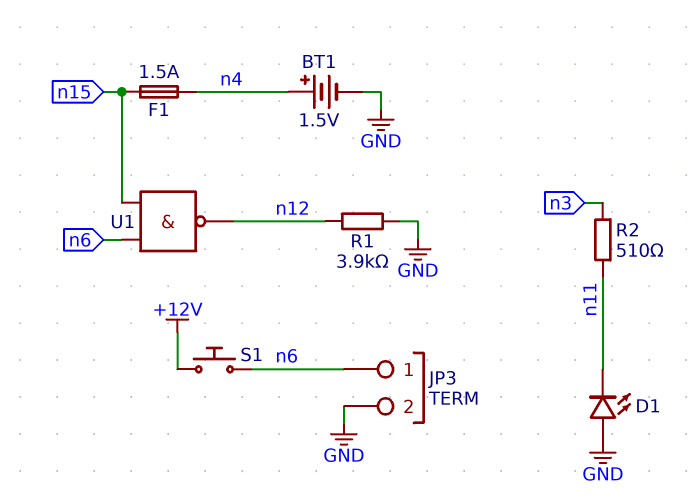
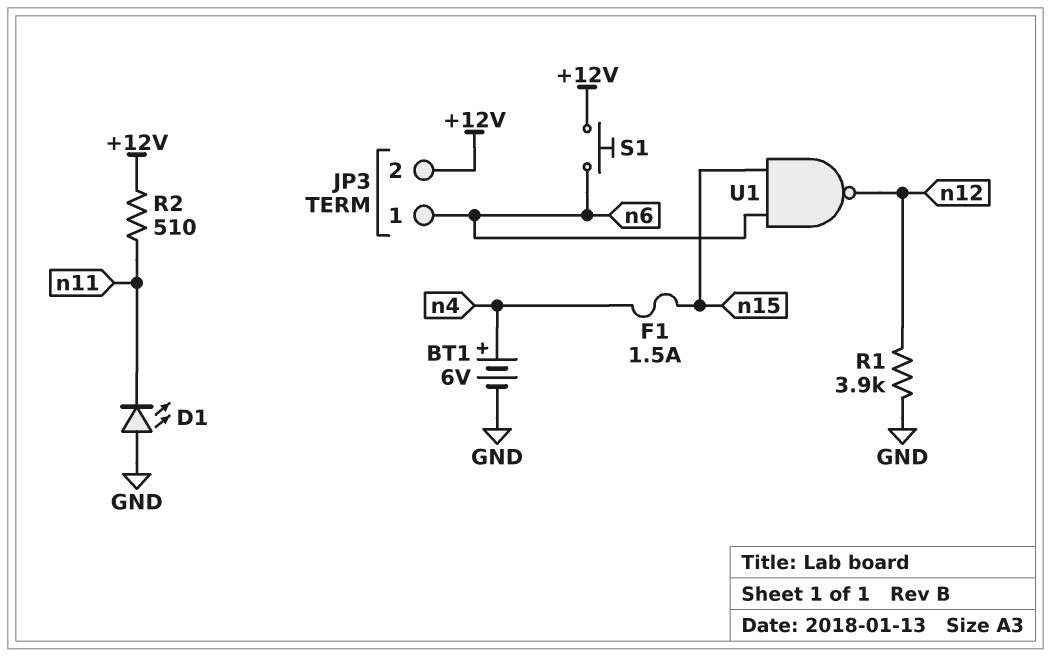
BT1: 1.5V (plus n4, minus GND) -> 6V (plus n4, minus GND)
JP3 pin 2: GND -> +12V
R2: 510 (n3, n11) -> 510 (+12V, n11)

